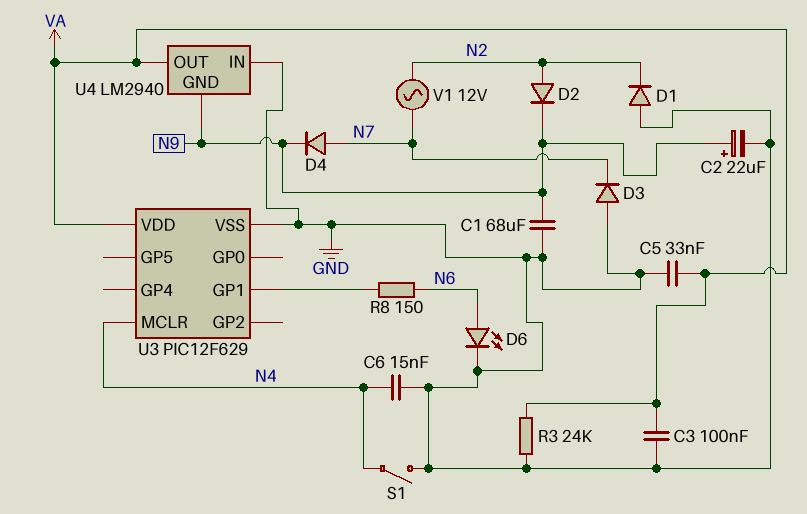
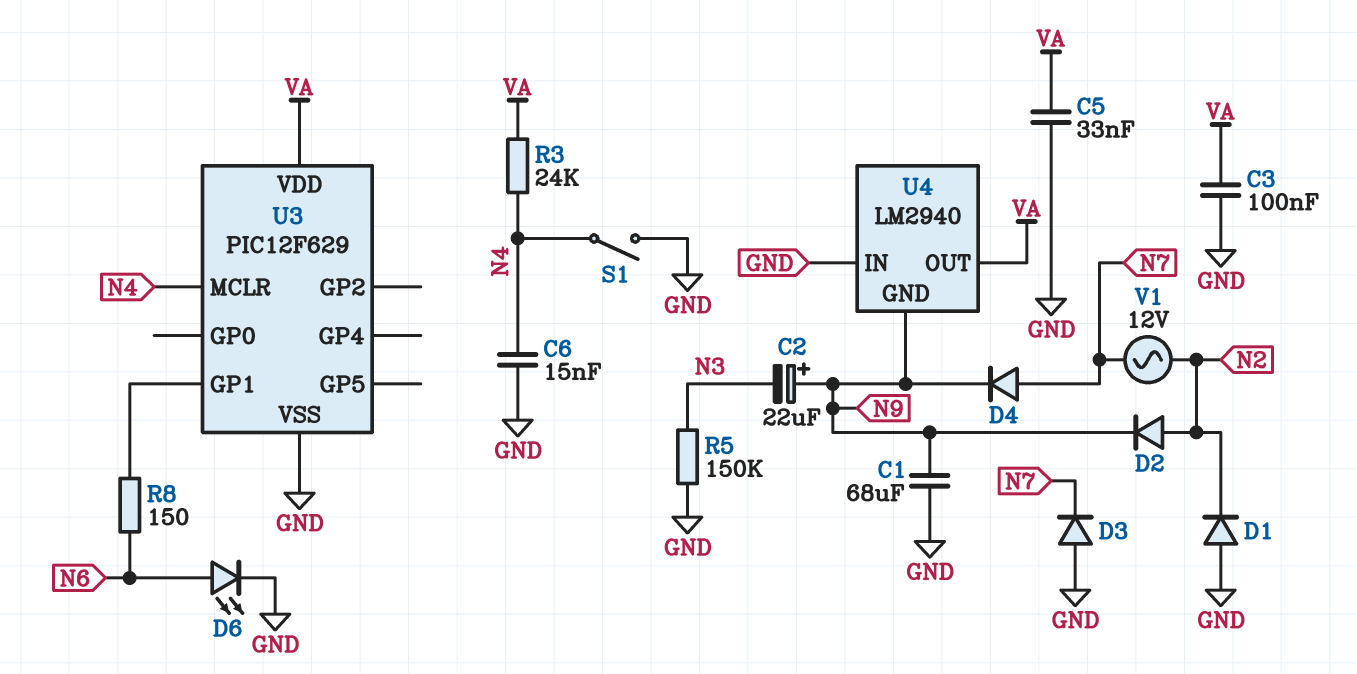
C2: 22uF (plus N9, minus GND) -> 22uF (plus N9, minus N3)
R3: 24k (GND, VA) -> 24k (N4, VA)
R5: none -> 150k (GND, N3)

